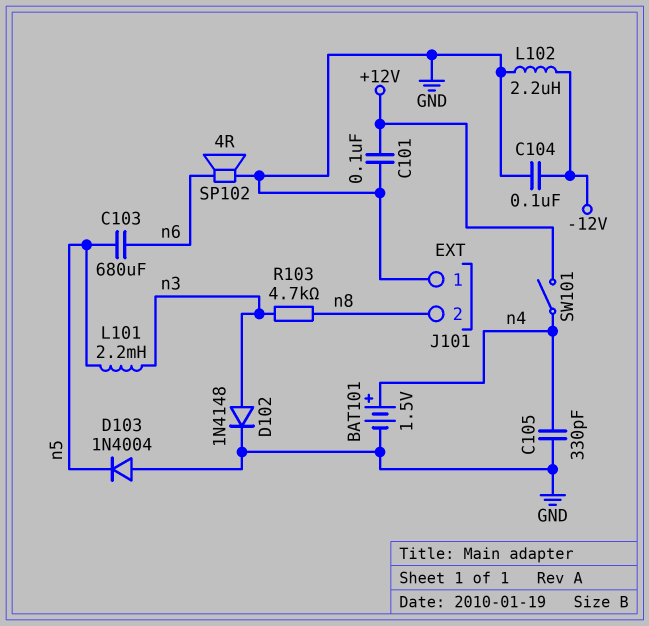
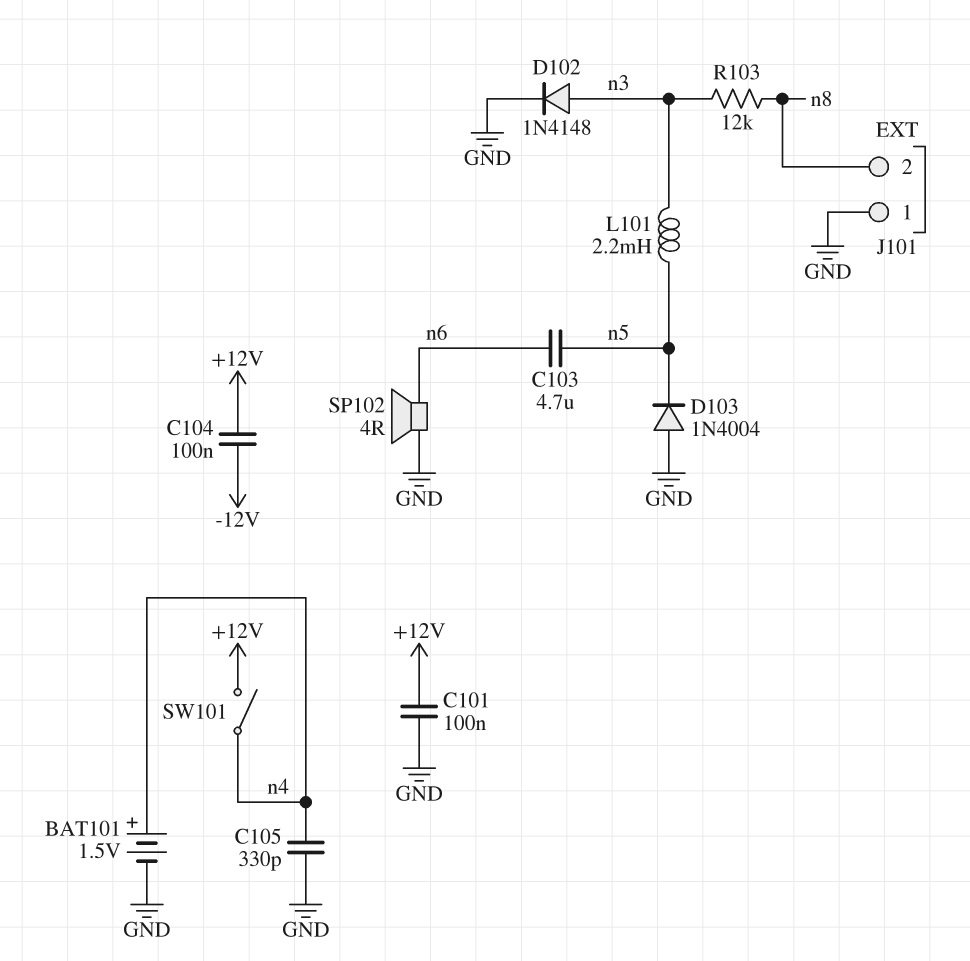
C103: 680uF (n5, n6) -> 4.7uF (n5, n6)
C104: 100nF (-12V, GND) -> 100nF (+12V, -12V)
L102: 2.2uH (-12V, GND) -> none
R103: 4.7k (n3, n8) -> 12k (n3, n8)

